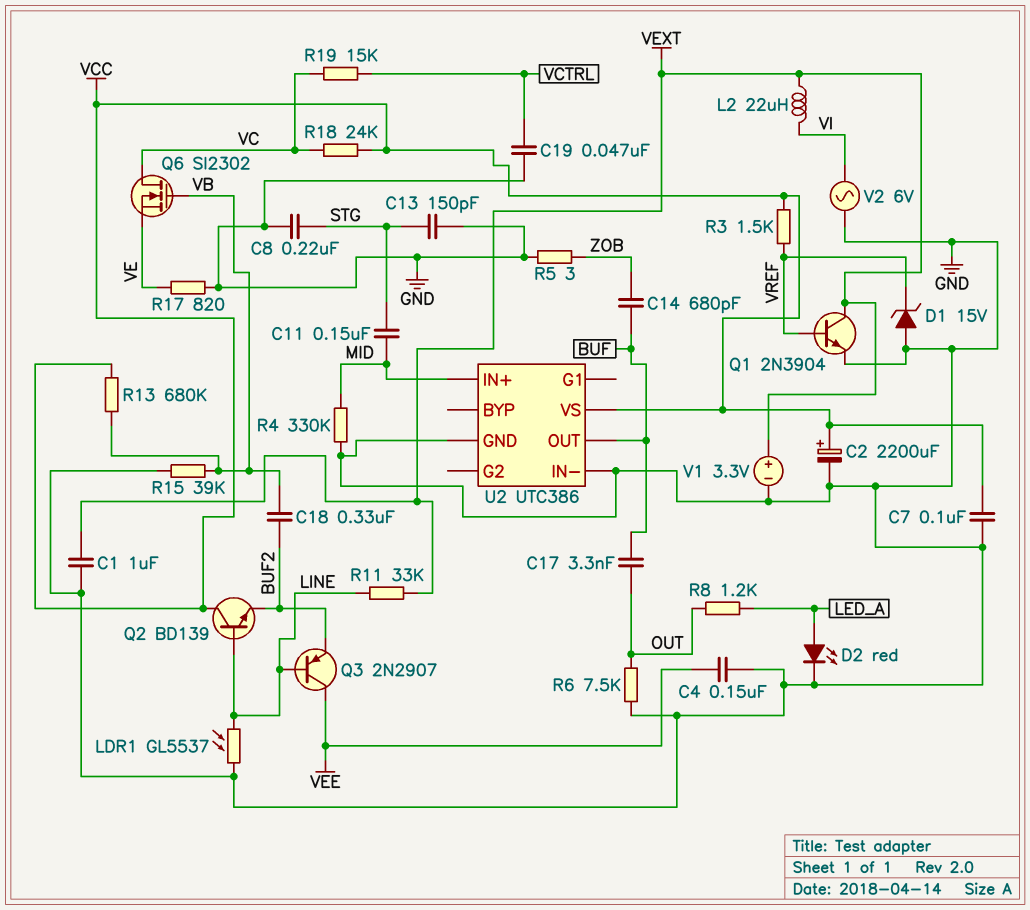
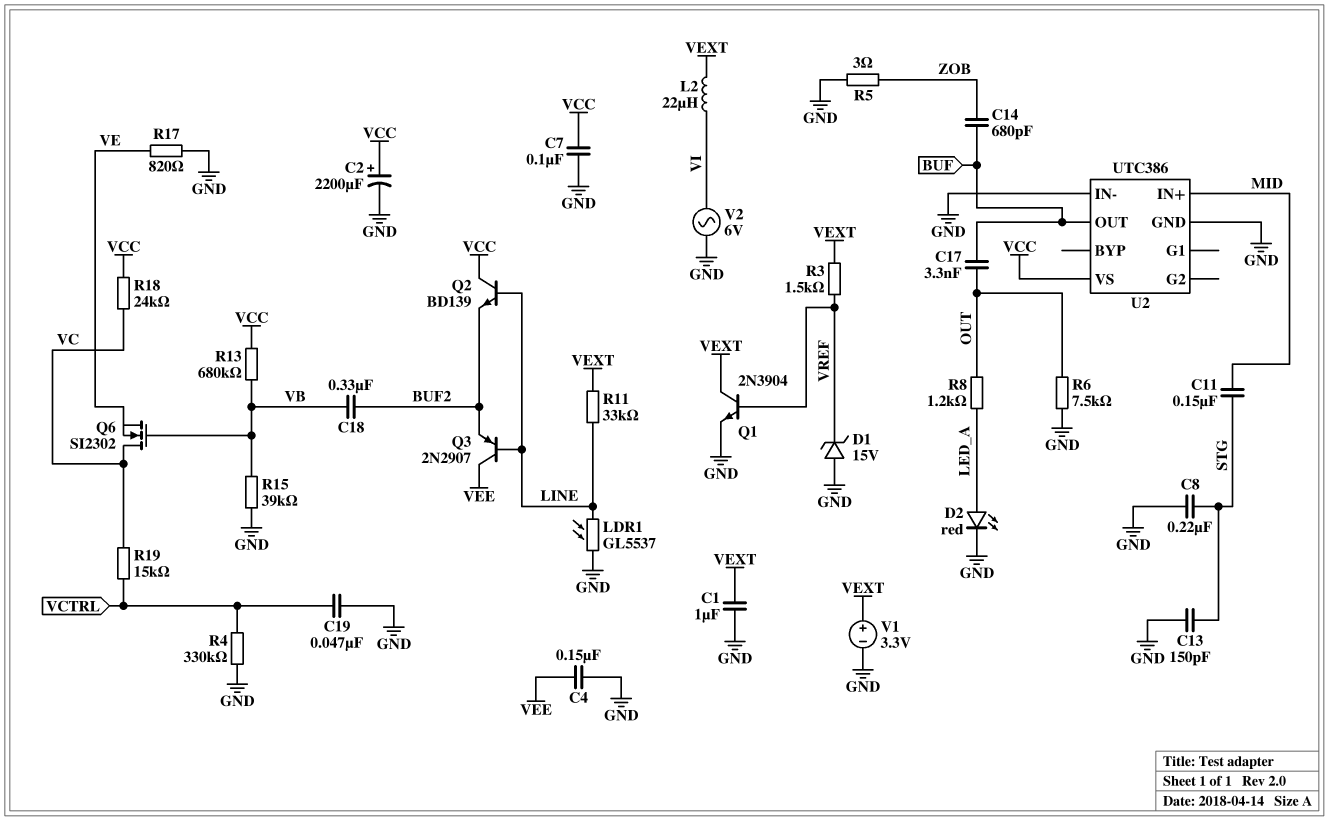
R3: 1.5k (VCC, VREF) -> 1.5k (VEXT, VREF)
R4: 330k (GND, MID) -> 330k (GND, VCTRL)

